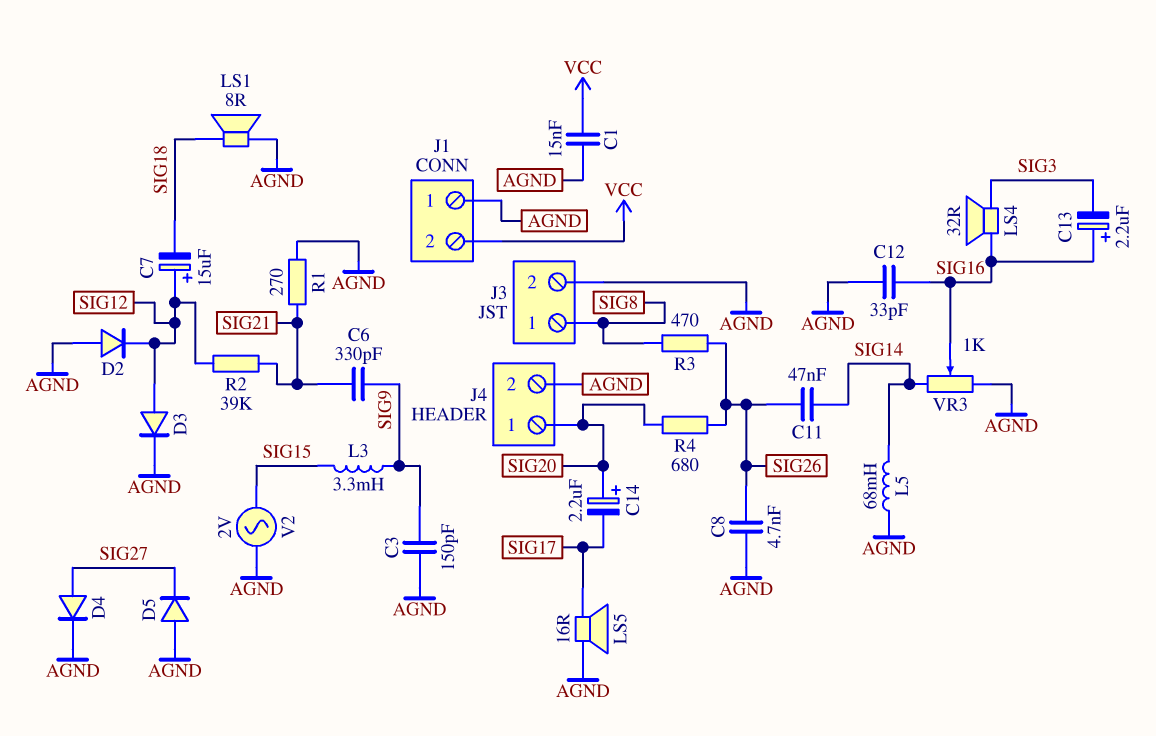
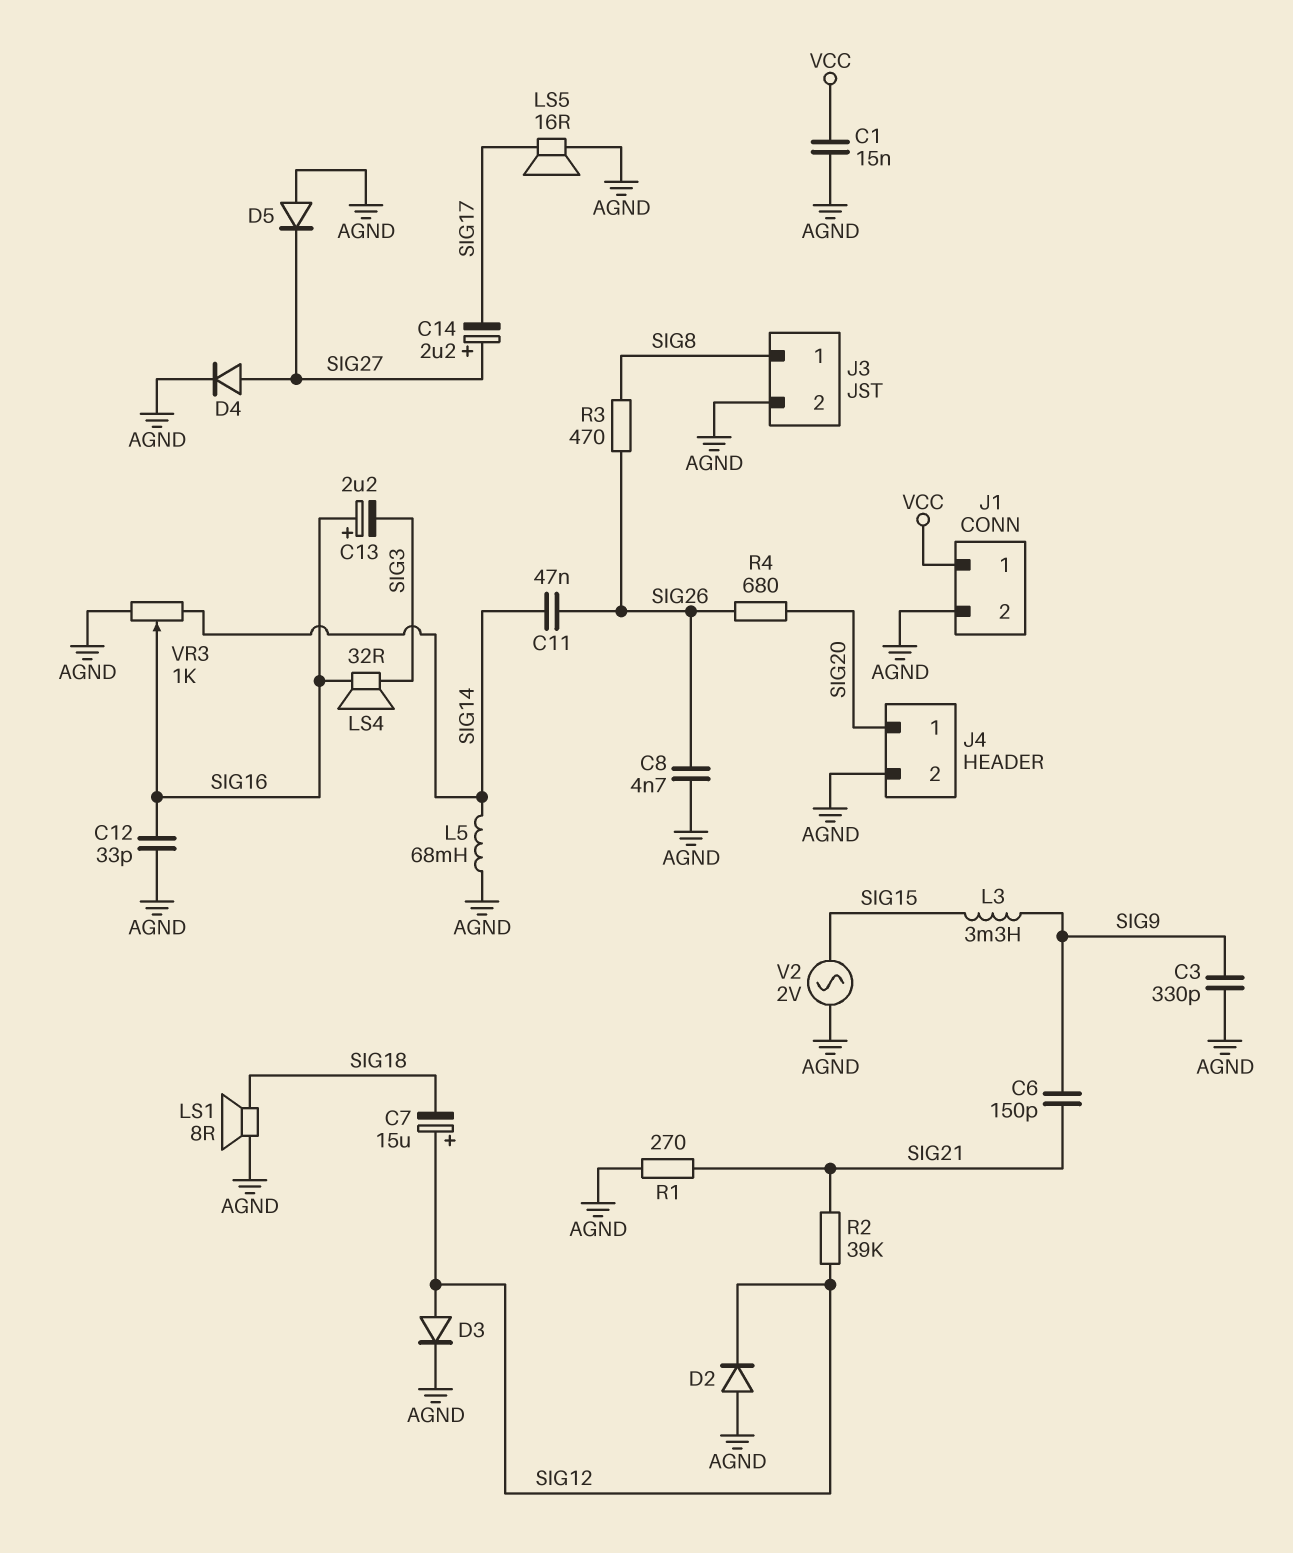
C3: 150pF (AGND, SIG9) -> 330pF (AGND, SIG9)
C6: 330pF (SIG9, SIG21) -> 150pF (SIG9, SIG21)
C14: 2.2uF (plus SIG20, minus SIG17) -> 2.2uF (plus SIG27, minus SIG17)
J1 pin 1: AGND -> VCC
J1 pin 2: VCC -> AGND

